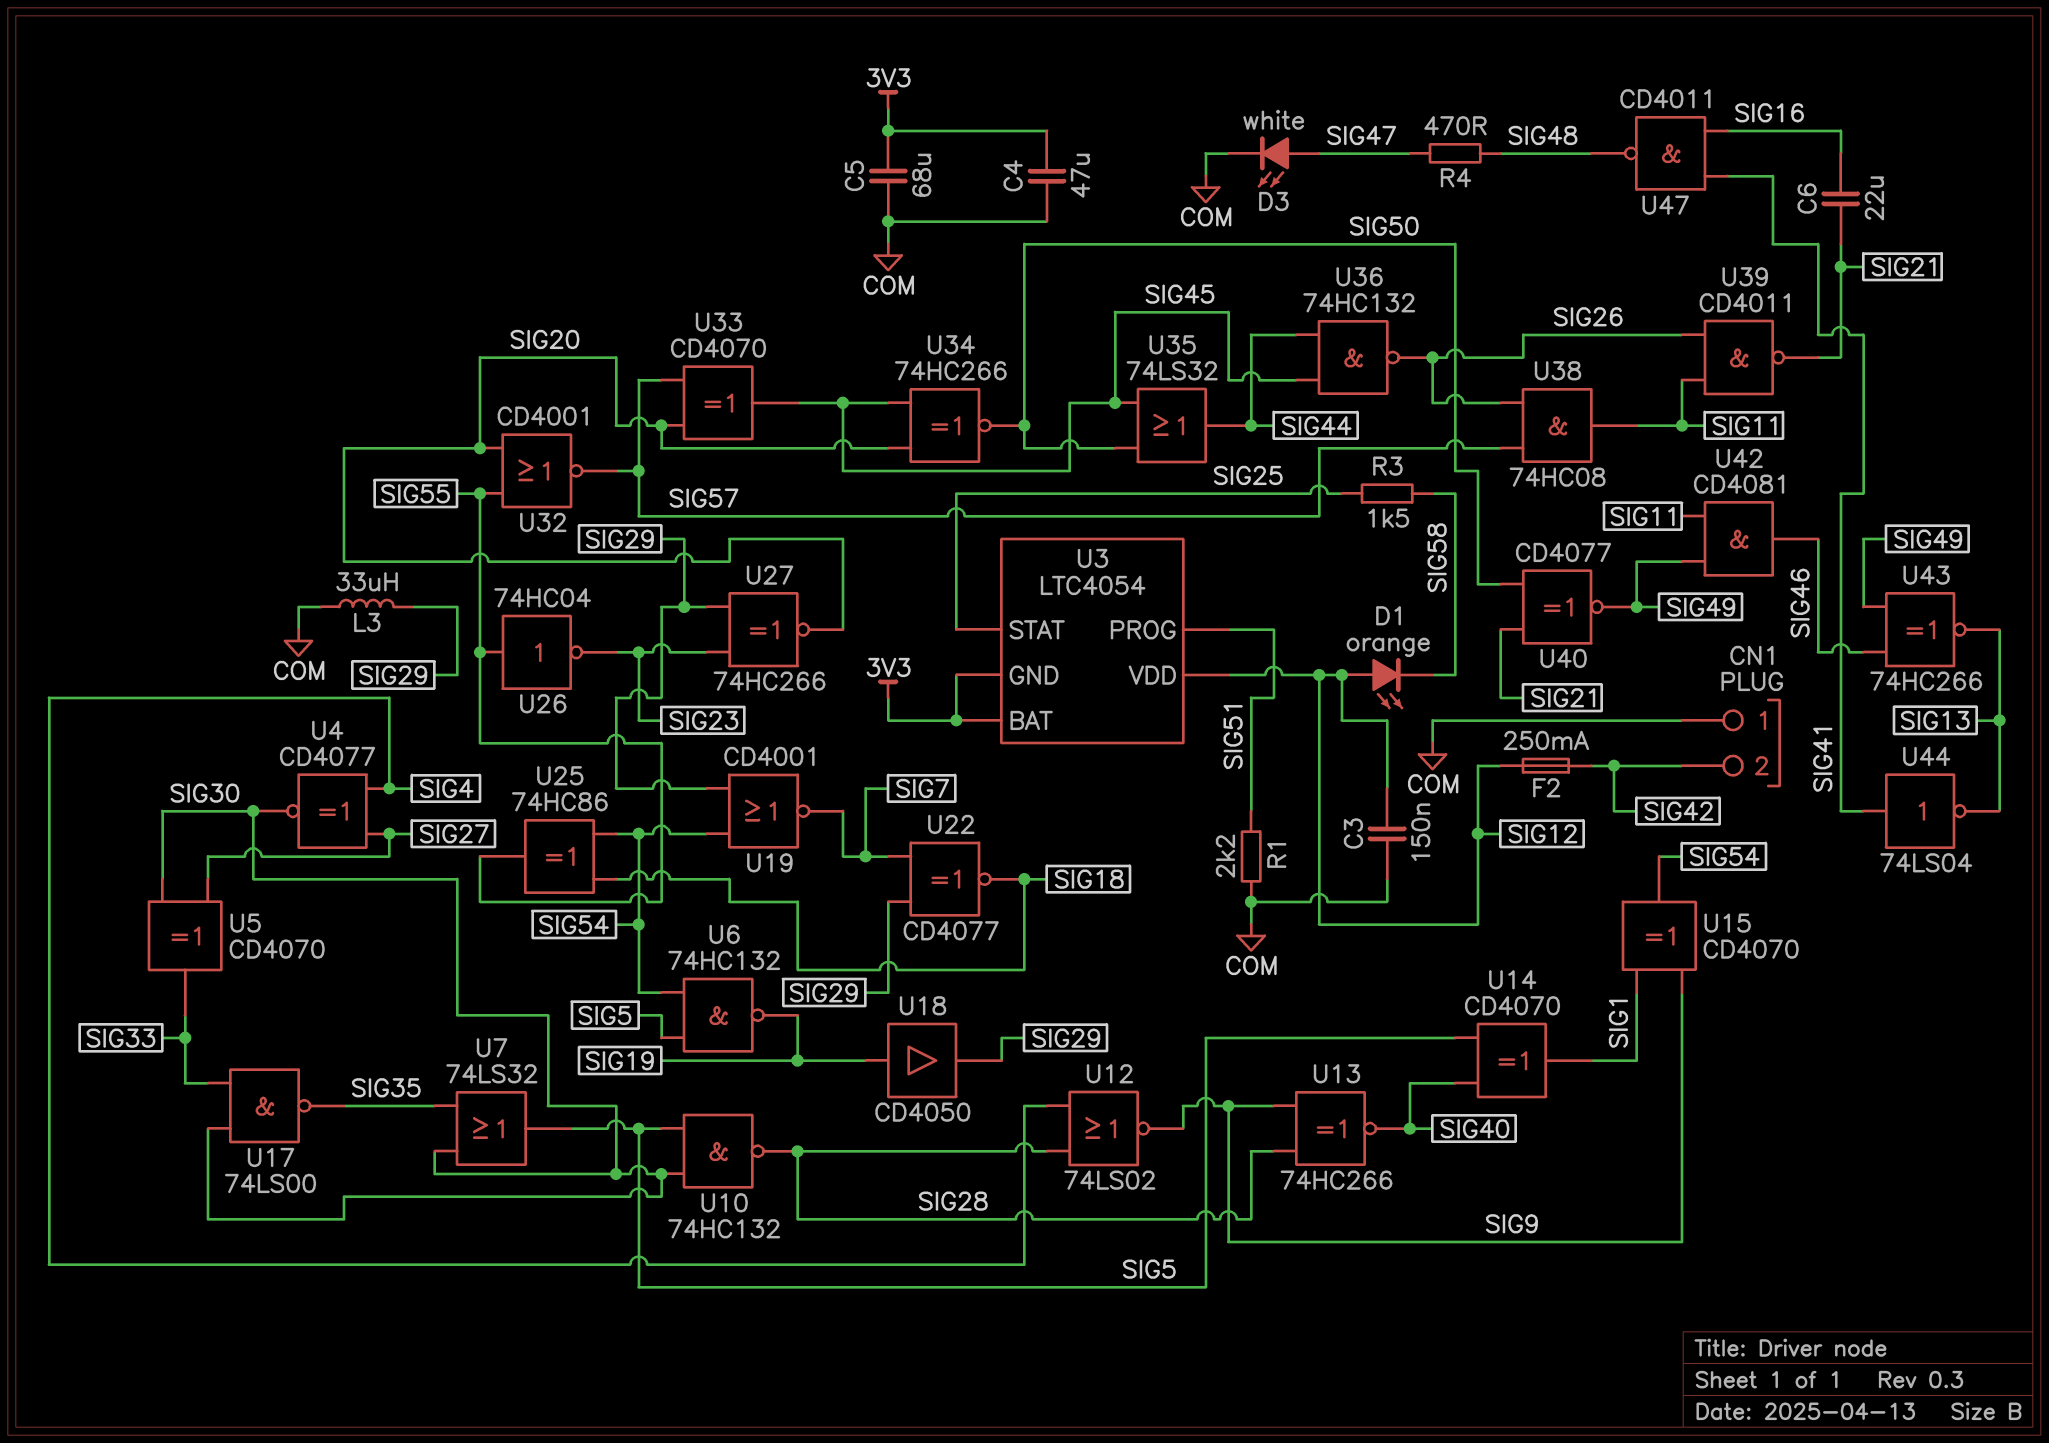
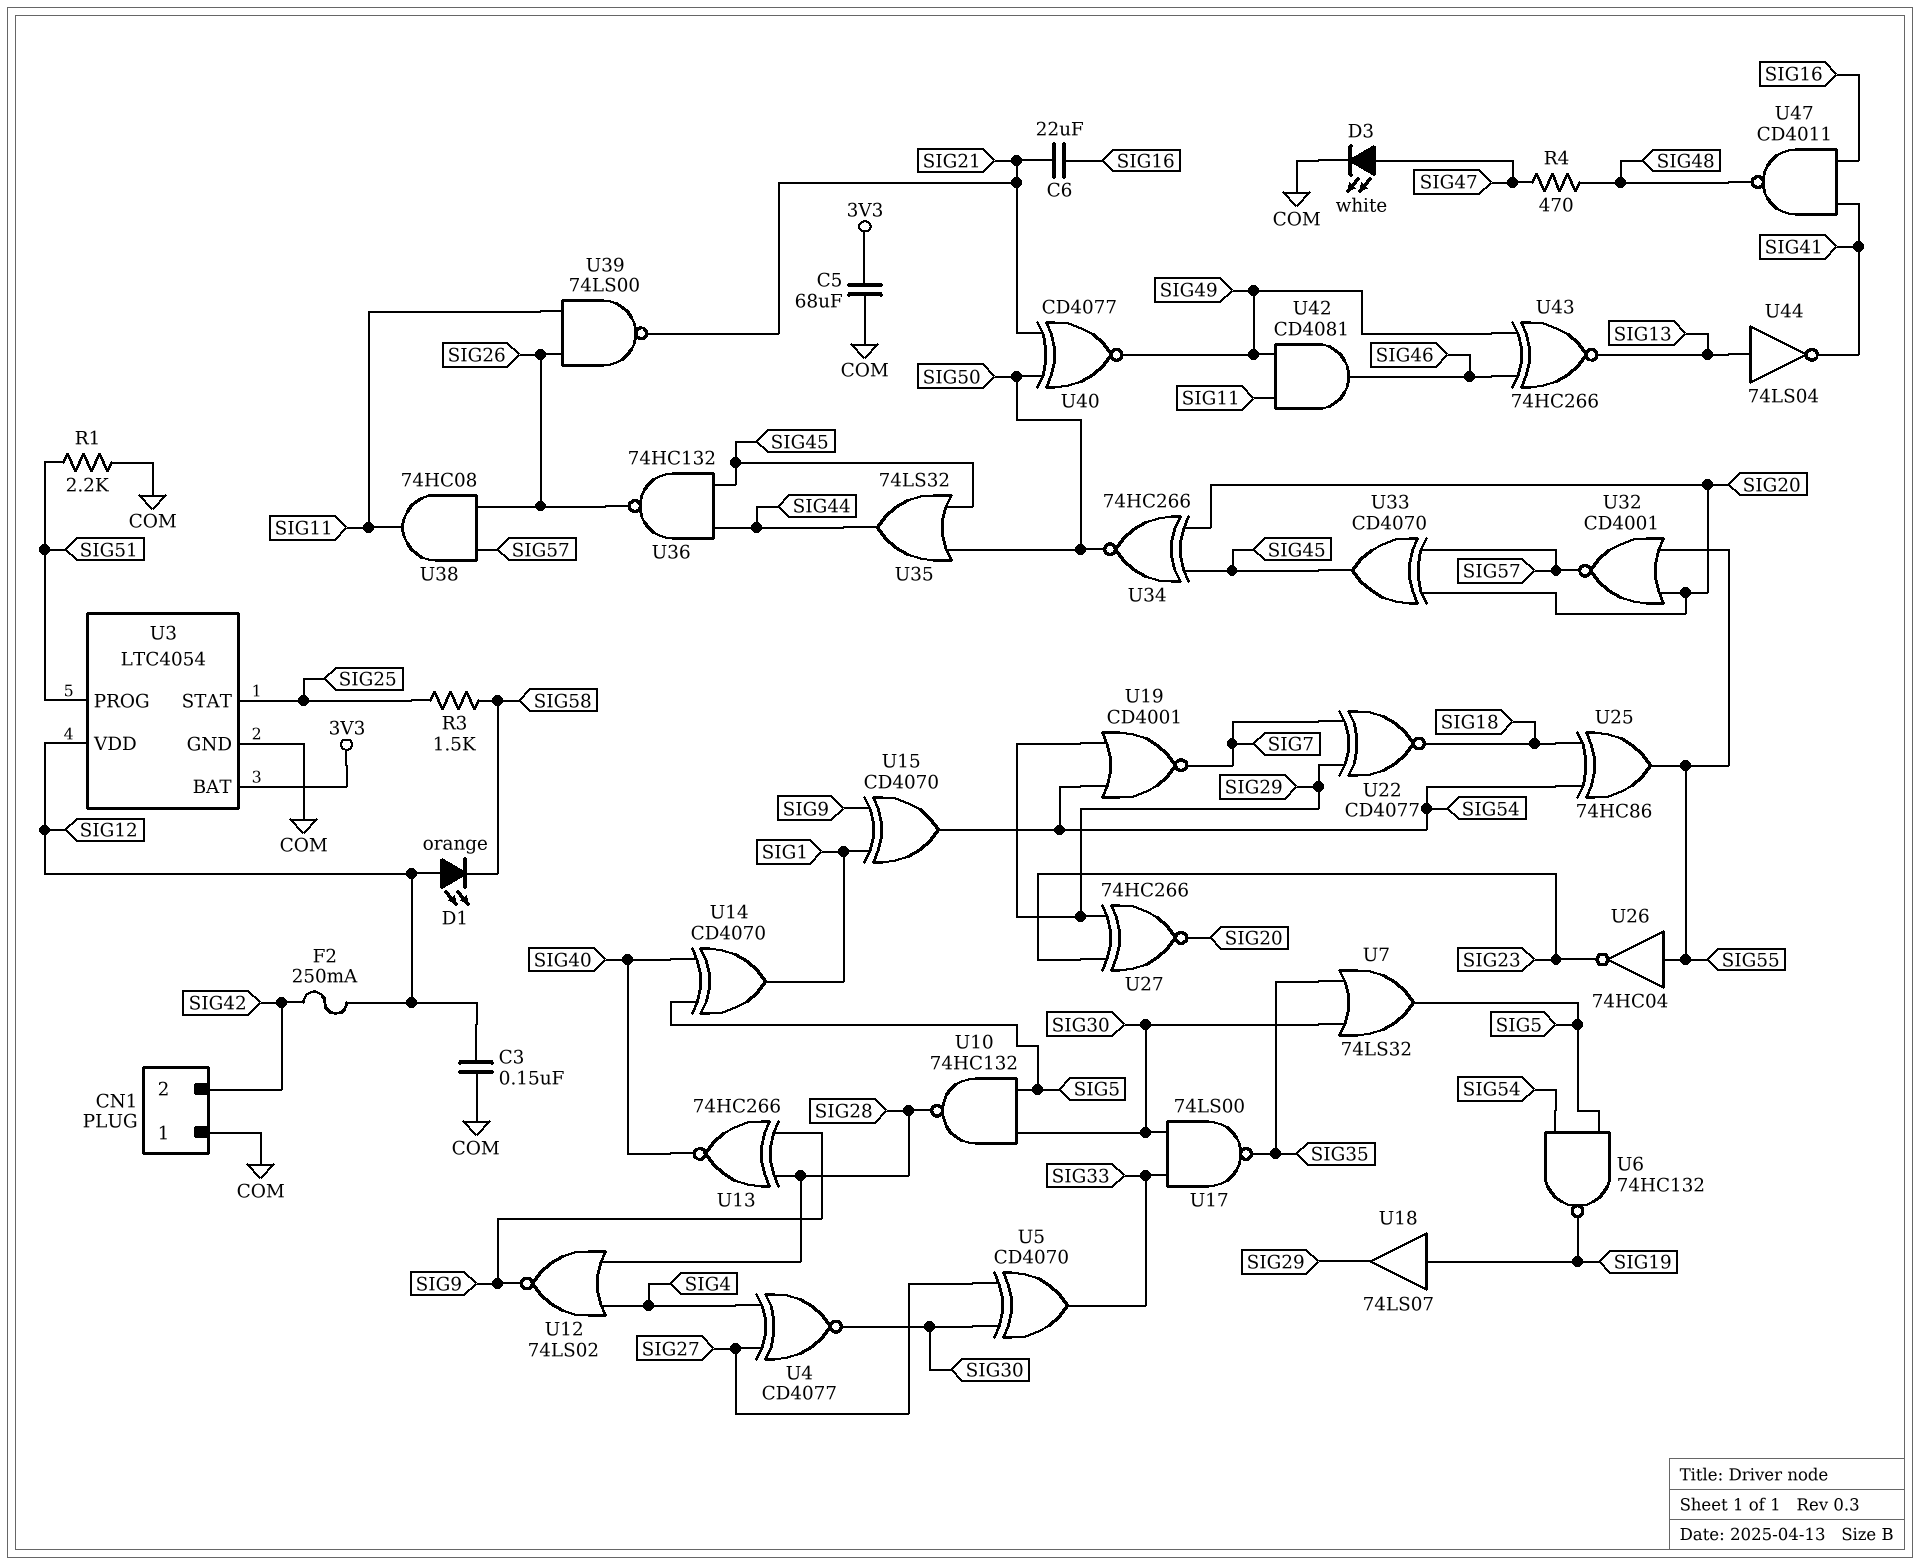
C4: 47uF (3V3, COM) -> none
L3: 33uH (COM, SIG29) -> none
U3 pin GND: 3V3 -> COM
U18: buffer CD4050 (in SIG19, out SIG29) -> buffer 74LS07 (in SIG19, out SIG29)
U39: NAND CD4011 (in SIG11, in SIG26, out SIG21) -> NAND 74LS00 (in SIG11, in SIG26, out SIG21)
U44: NOT 74LS04 (in SIG41, out SIG13) -> NOT 74LS04 (in SIG13, out SIG41)

